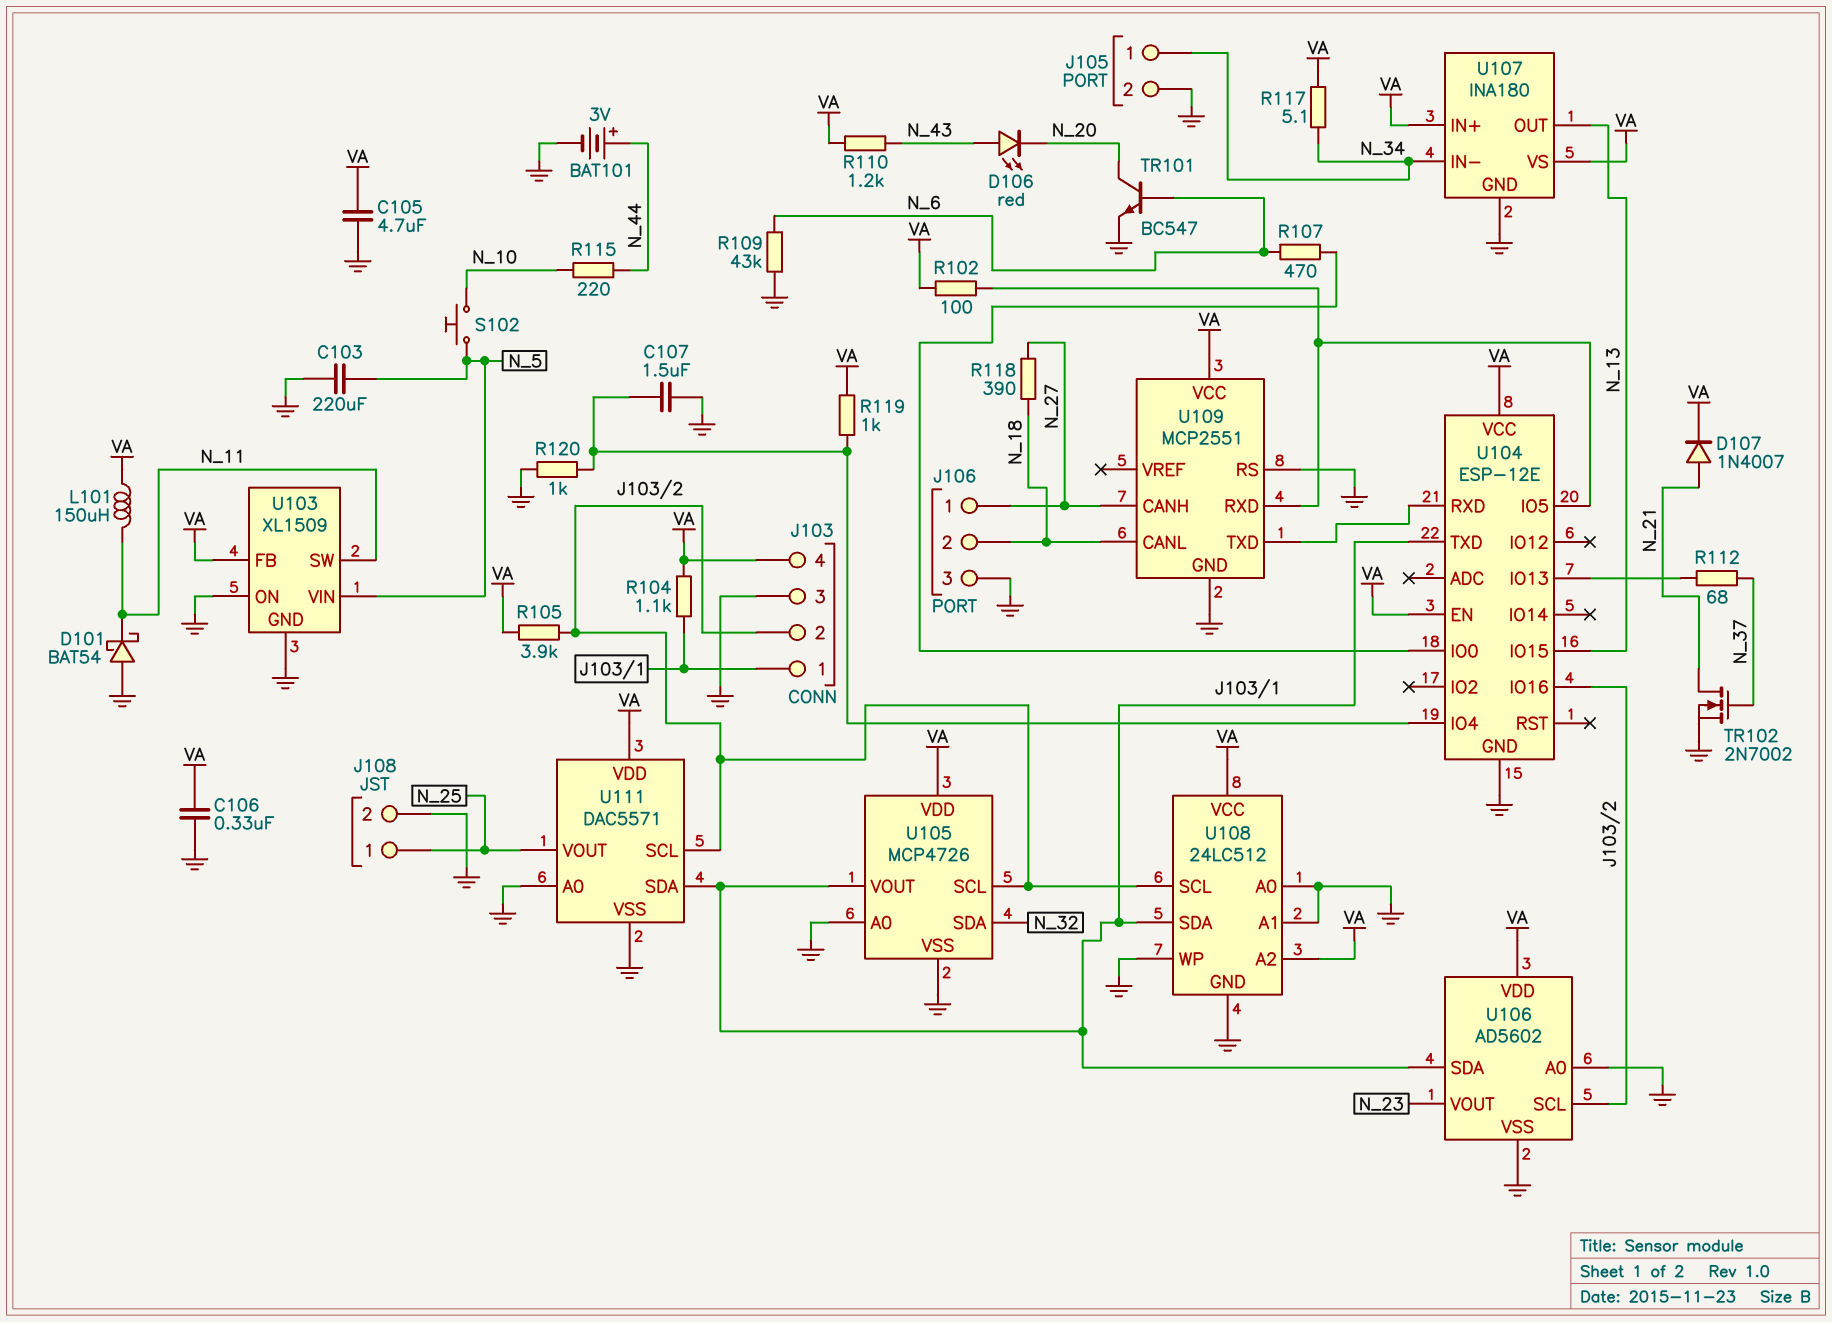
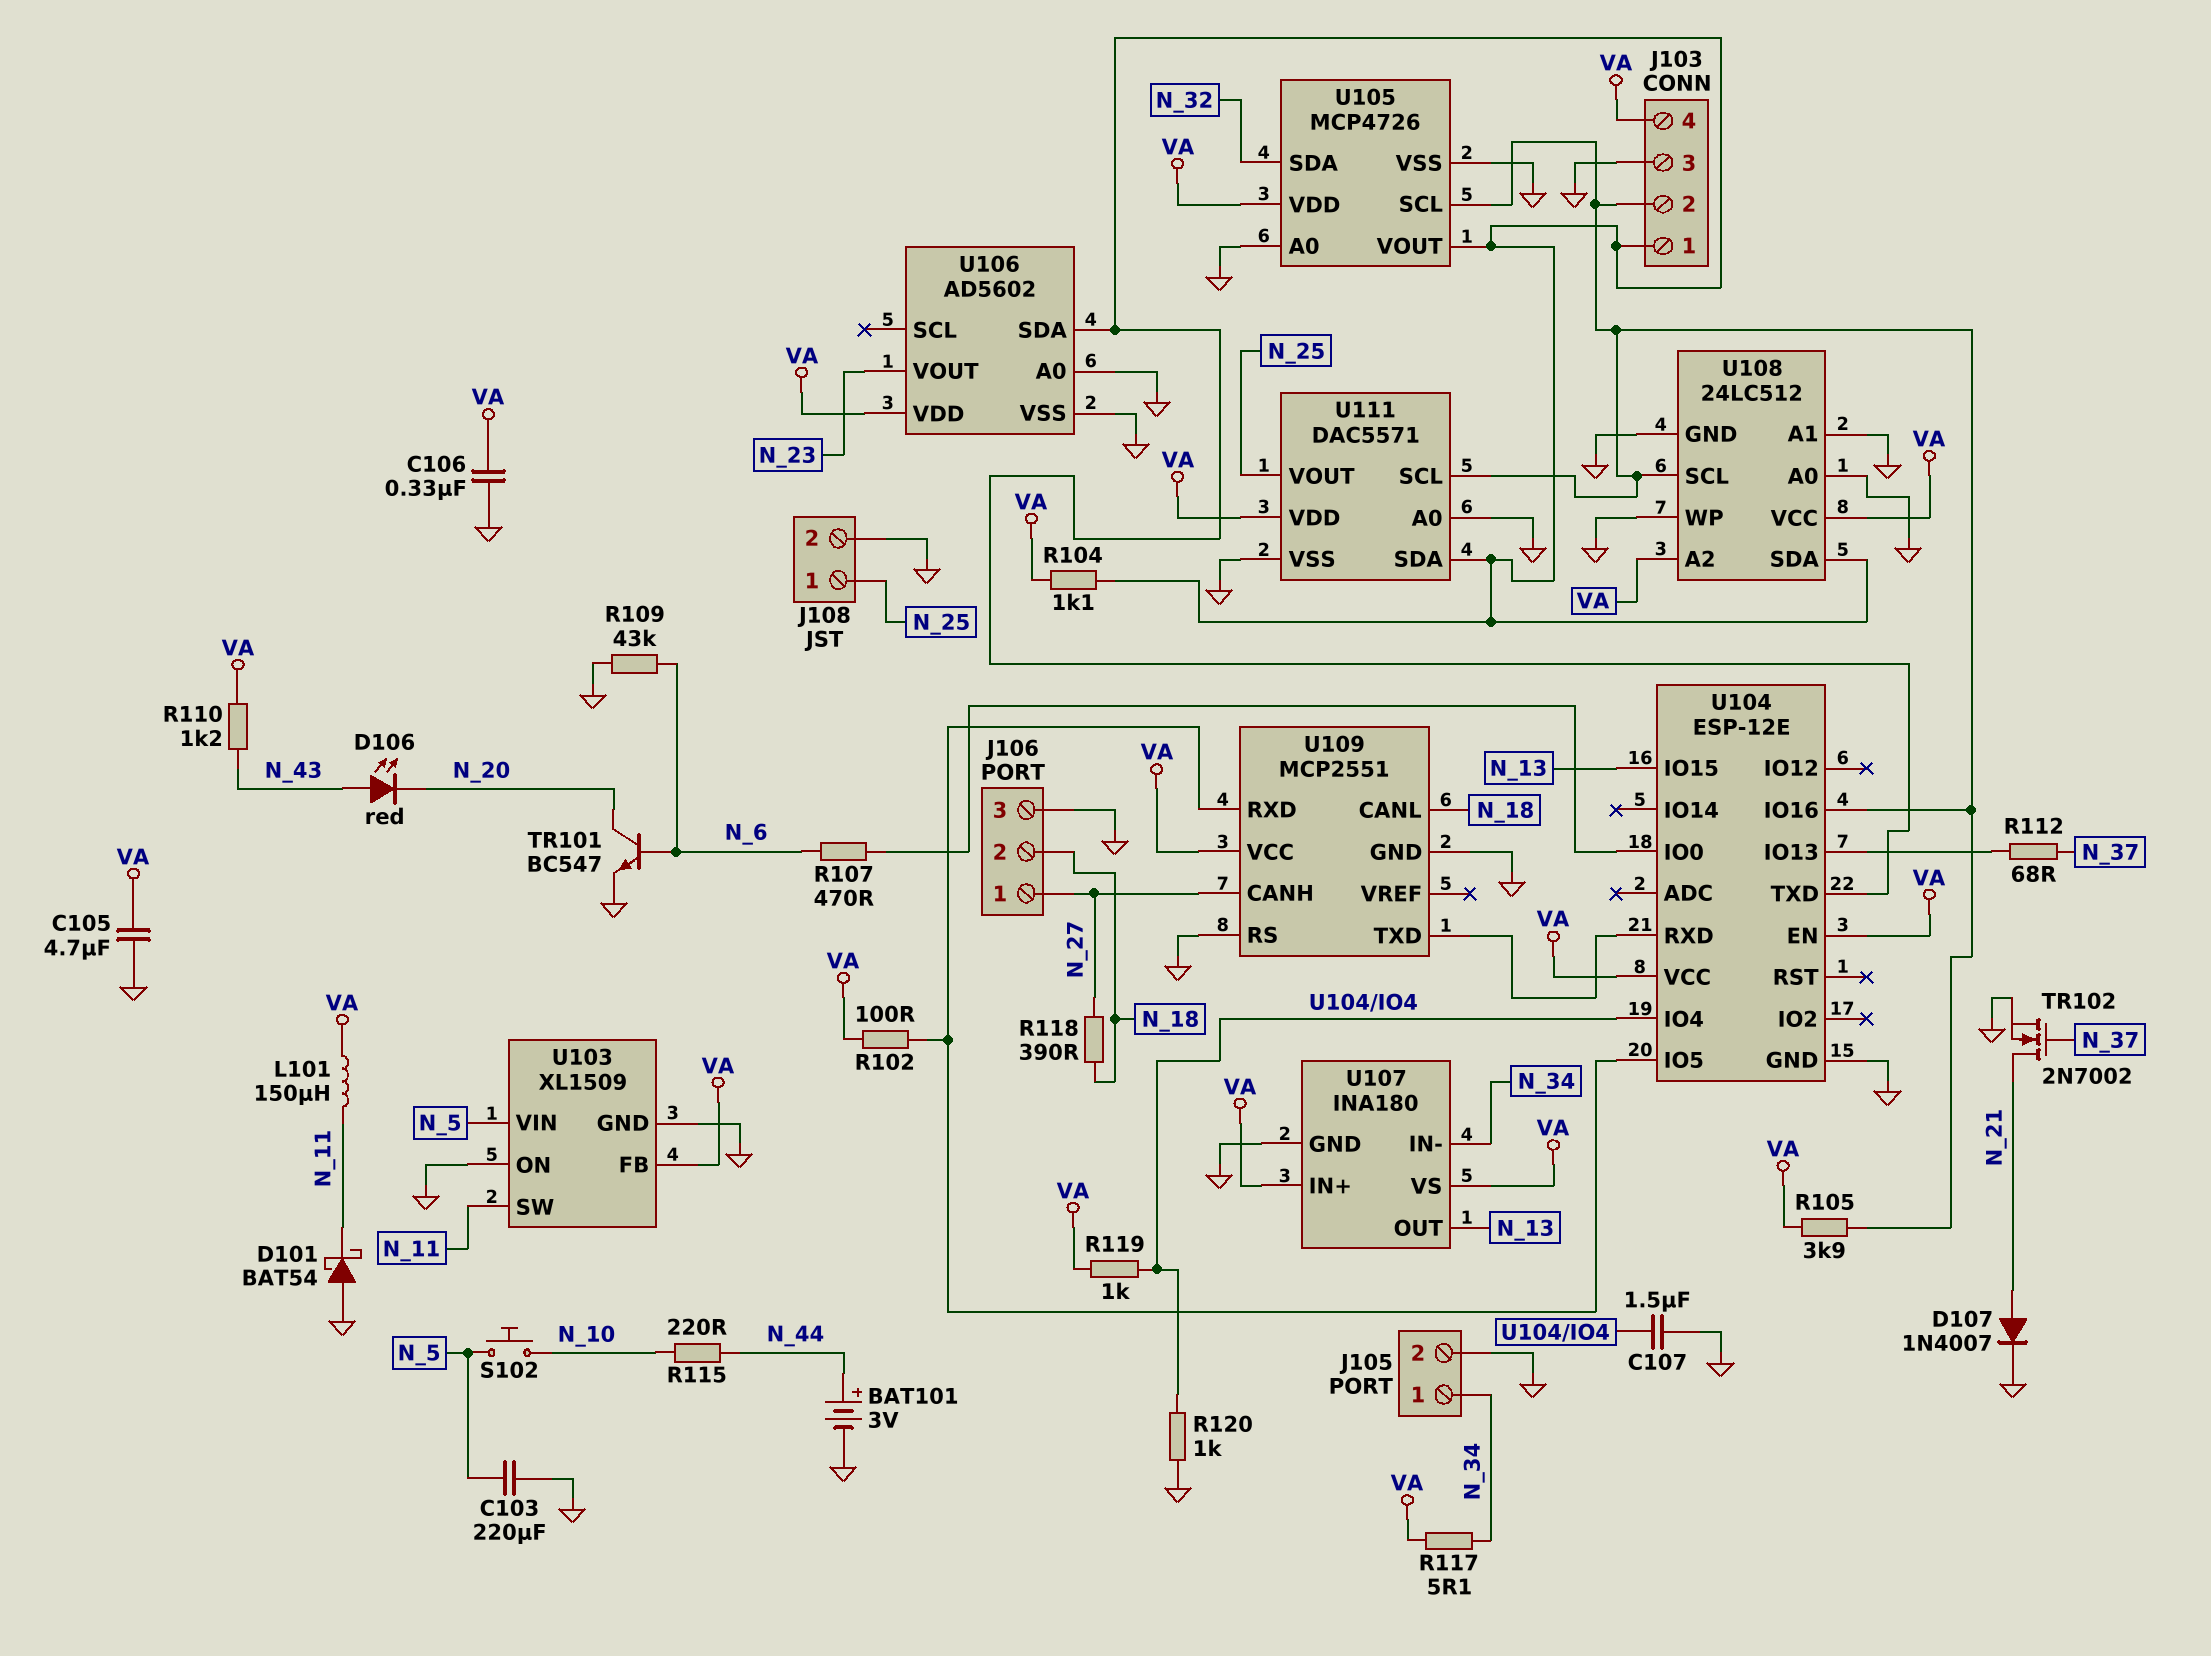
D107: diode 1N4007 (A N_21, K VA) -> diode 1N4007 (A N_21, K GND)
U106 pin SCL: J103/2 -> none

